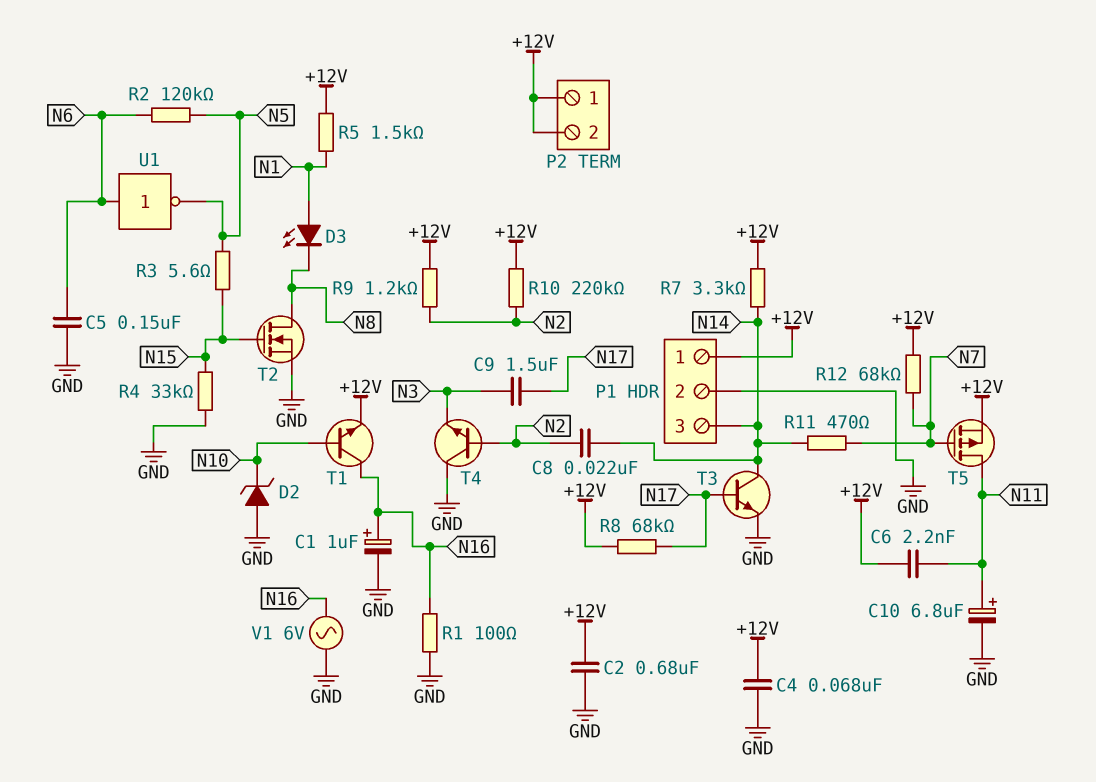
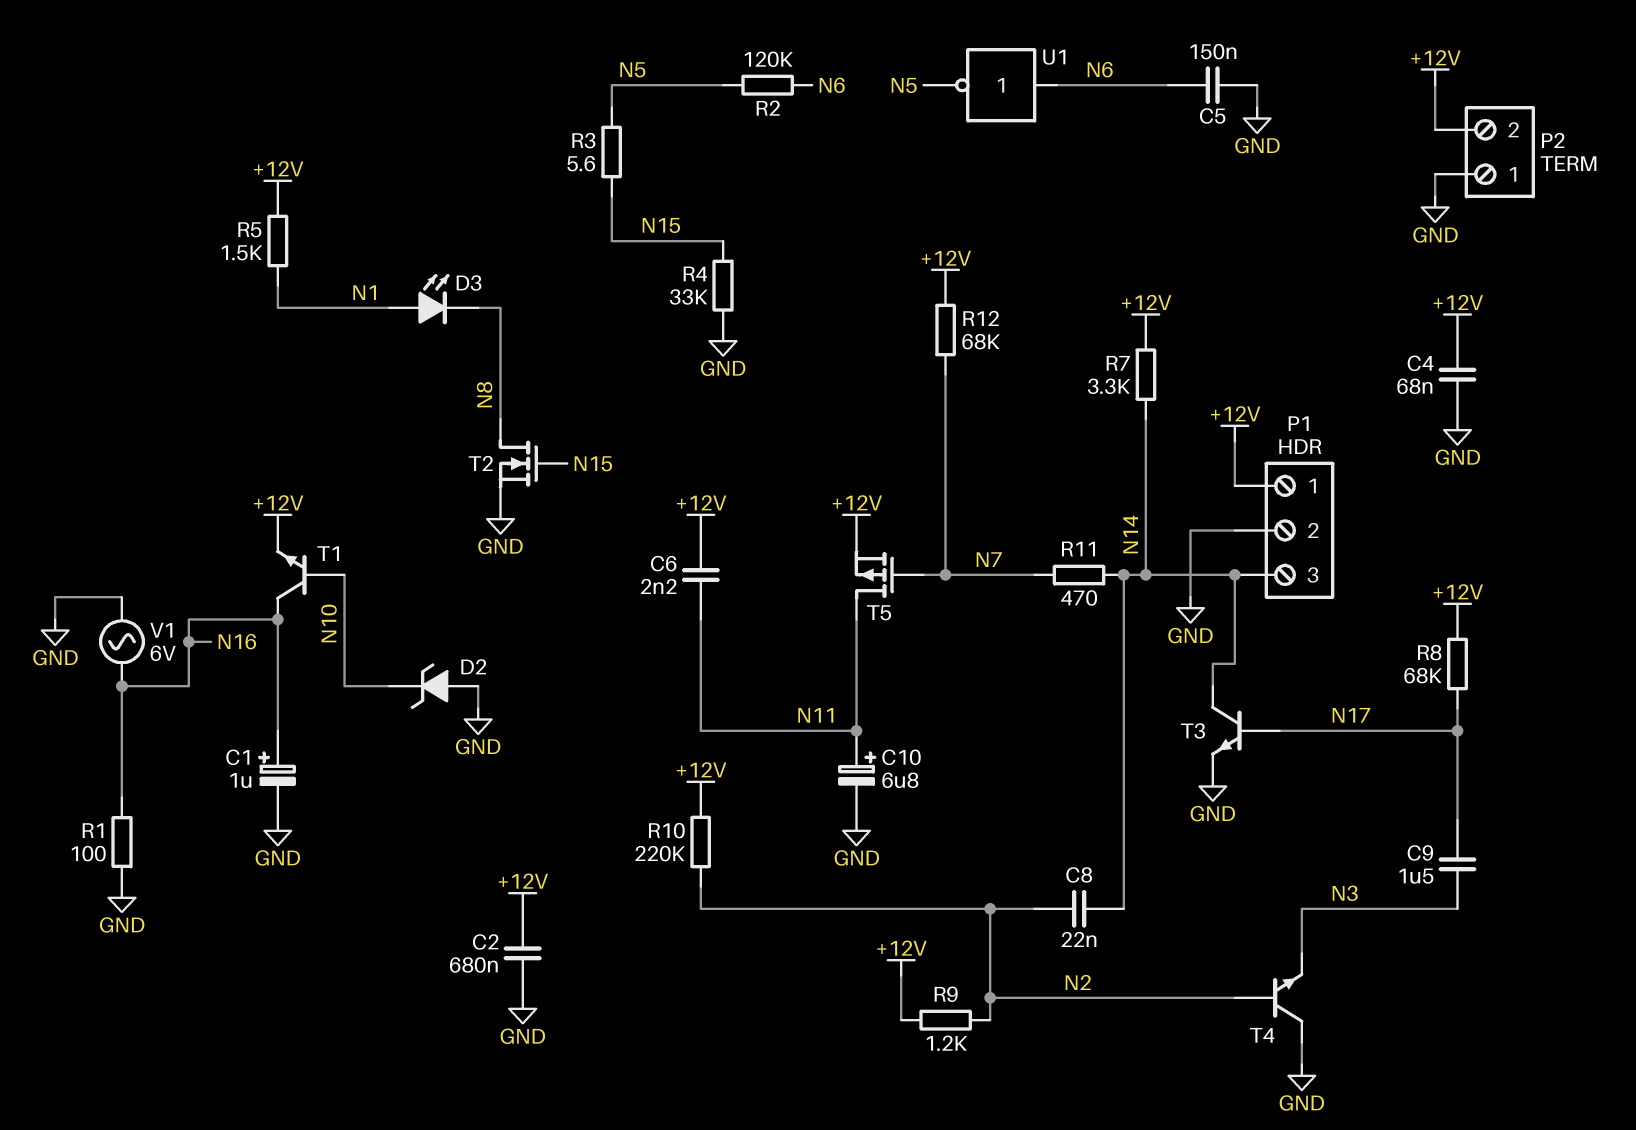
P2 pin 1: +12V -> GND

